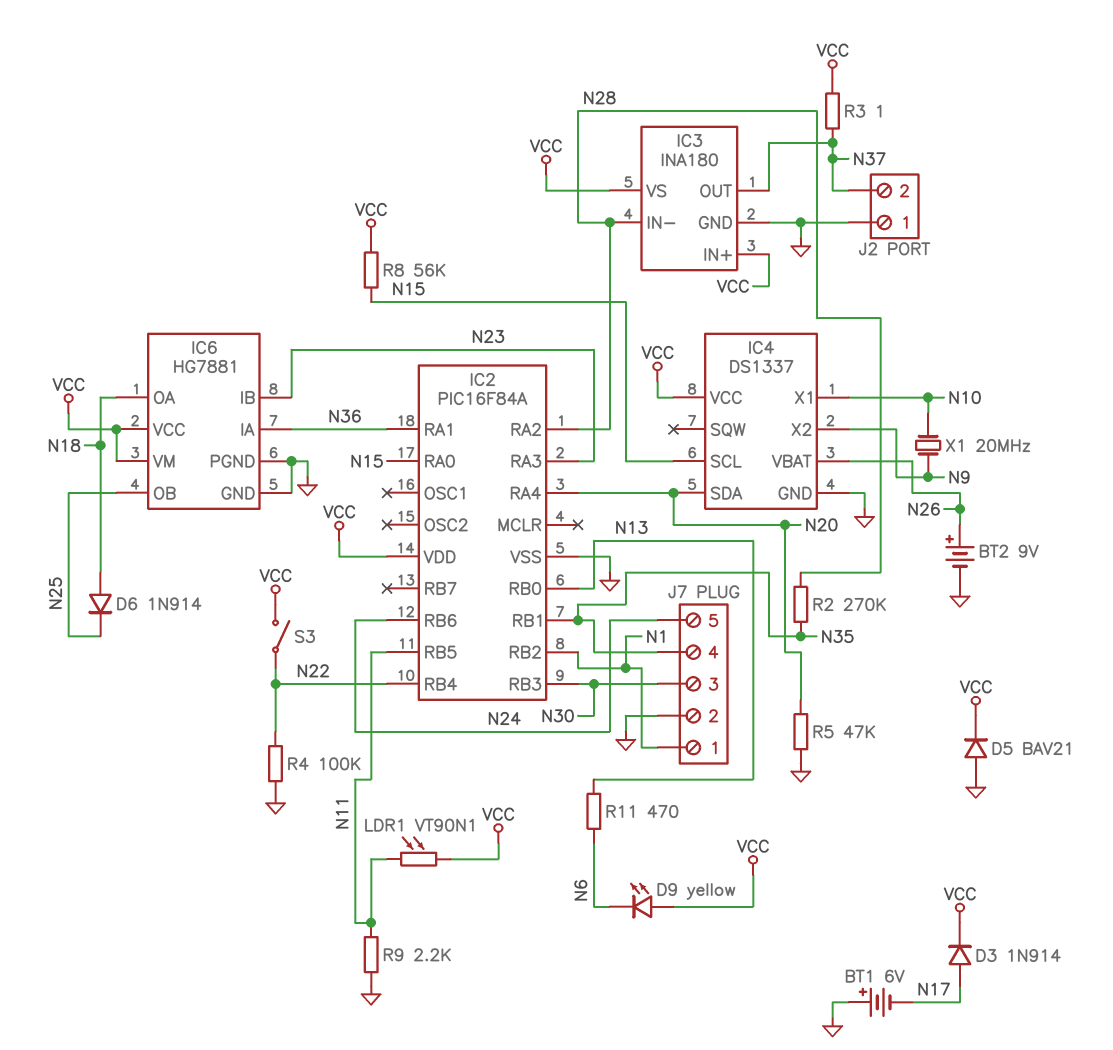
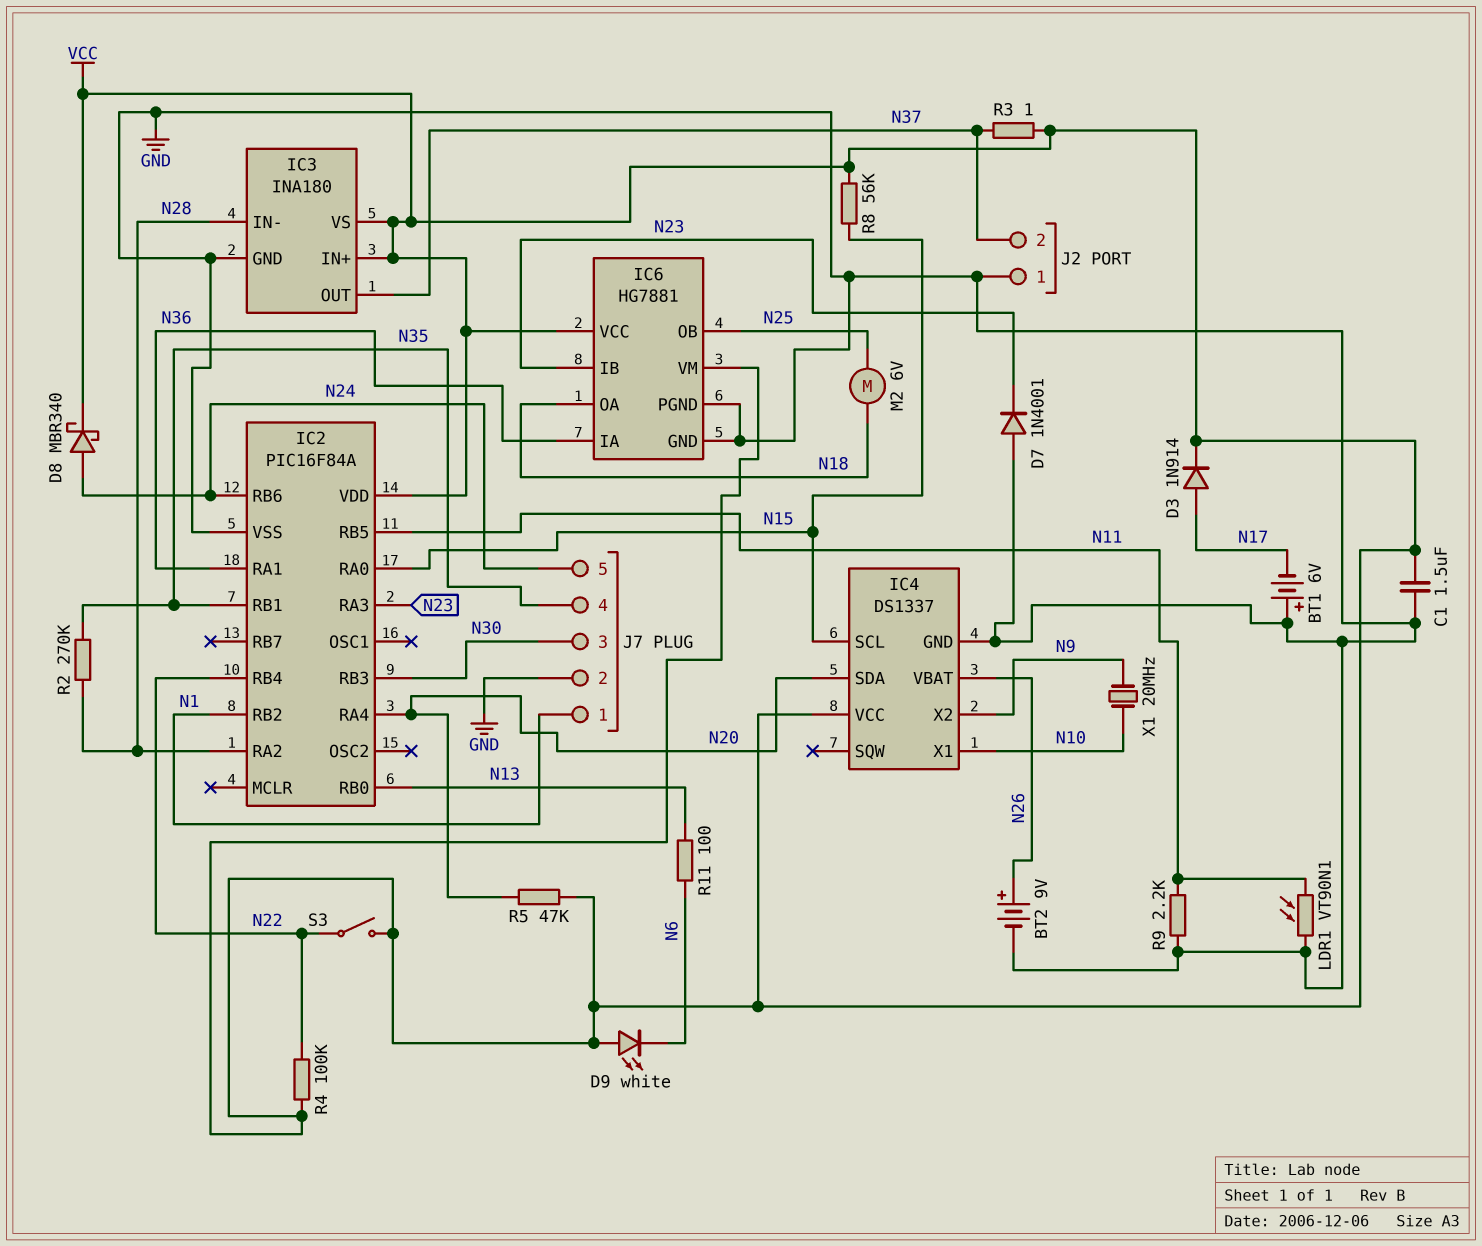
C1: none -> 1.5uF (GND, VCC)
D5: diode BAV21 (A GND, K VCC) -> none
D6: diode 1N914 (A N18, K N25) -> none
D7: none -> diode 1N4001 (A GND, K N23)
D8: none -> schottky MBR340 (A N24, K VCC)
D9: LED yellow (A VCC, K N6) -> LED white (A VCC, K N6)
LDR1: VT90N1 (N11, VCC) -> VT90N1 (GND, N11)
M2: none -> motor 6V (N18, N25)
R4: 100k (GND, N22) -> 100k (N22, VCC)
R5: 47k (GND, N20) -> 47k (N20, VCC)
R11: 470 (N6, N13) -> 100 (N6, N13)

